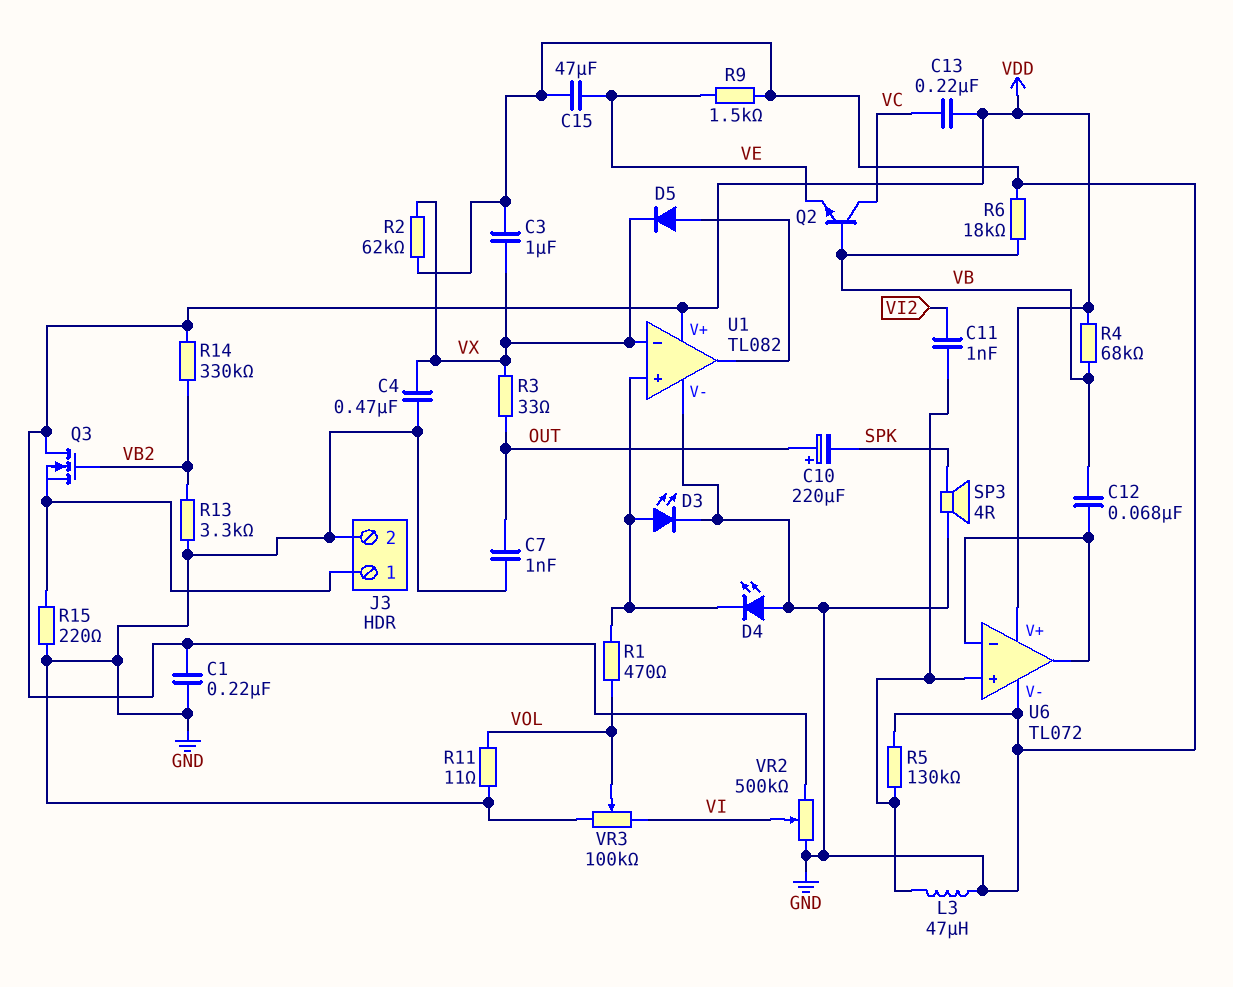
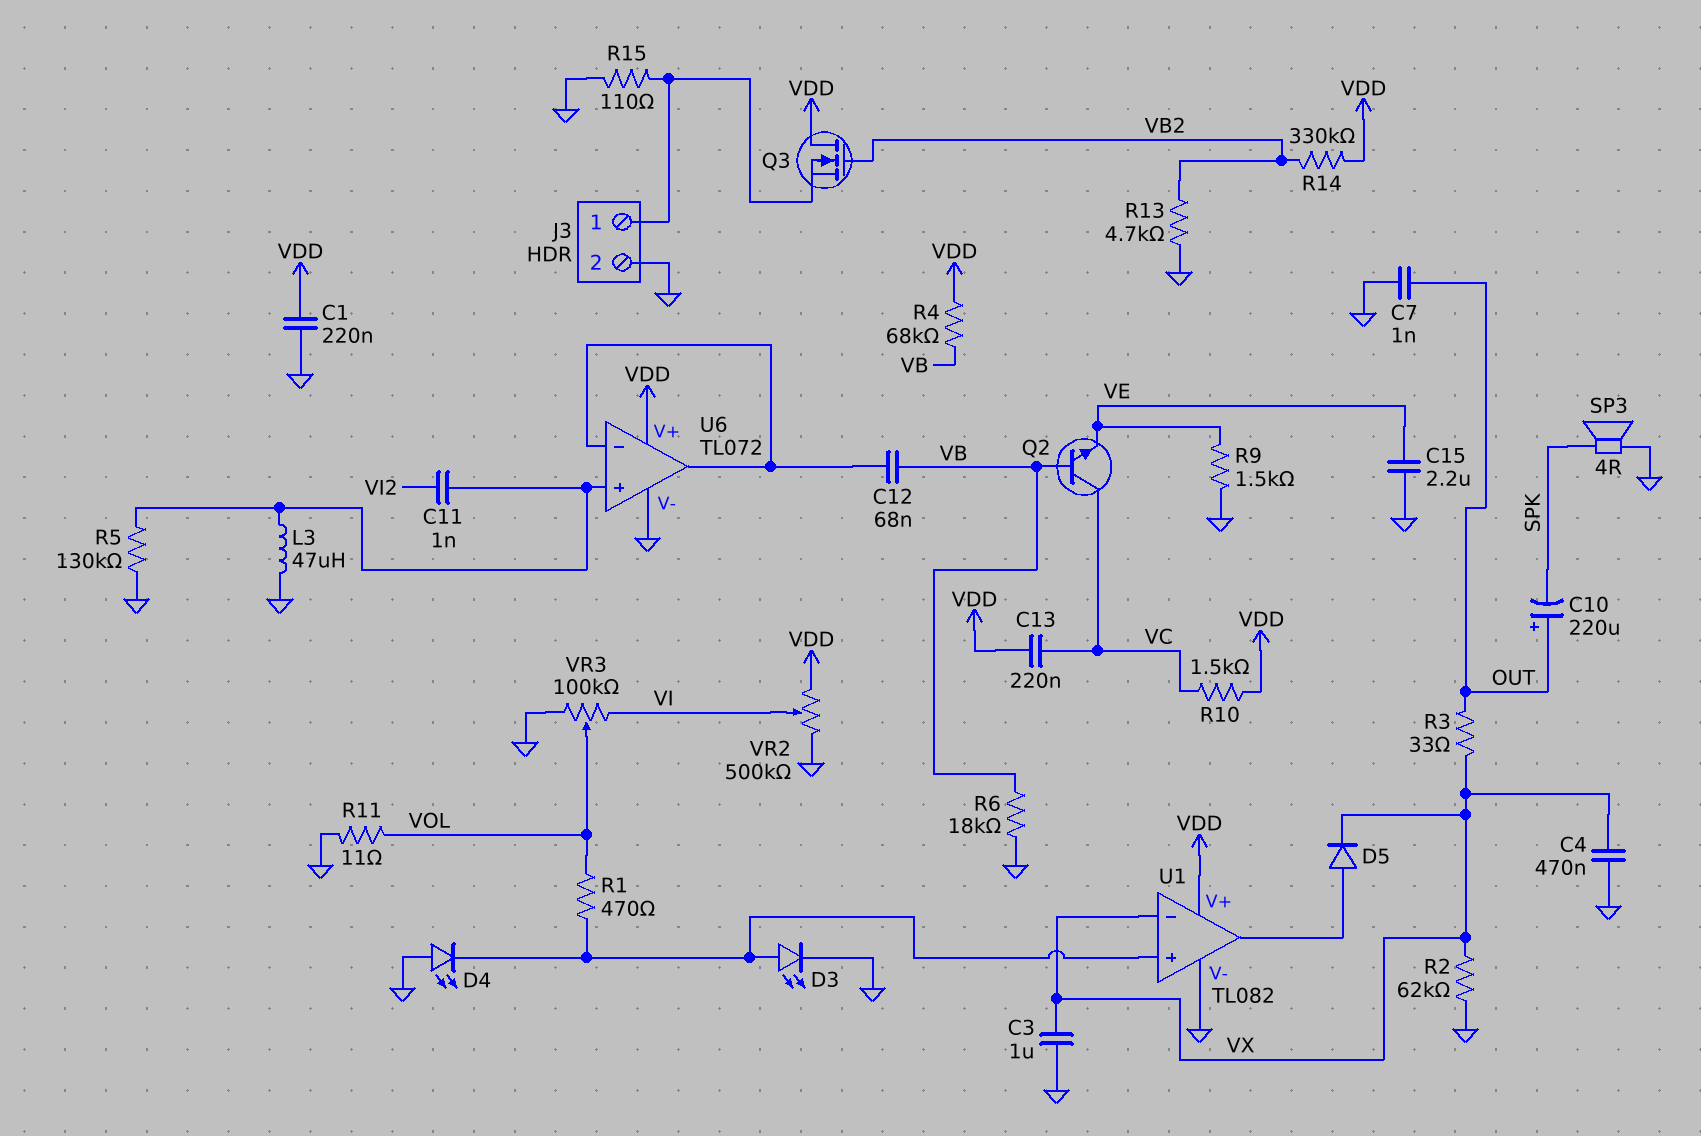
C15: 47uF (GND, VE) -> 2.2uF (GND, VE)
R10: none -> 1.5k (VC, VDD)
R13: 3.3k (GND, VB2) -> 4.7k (GND, VB2)
R15: 220 (GND, J3/1) -> 110 (GND, J3/1)

